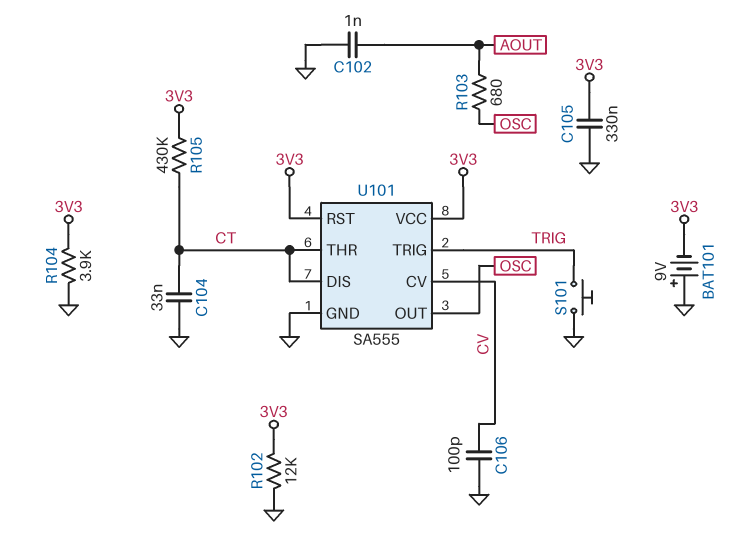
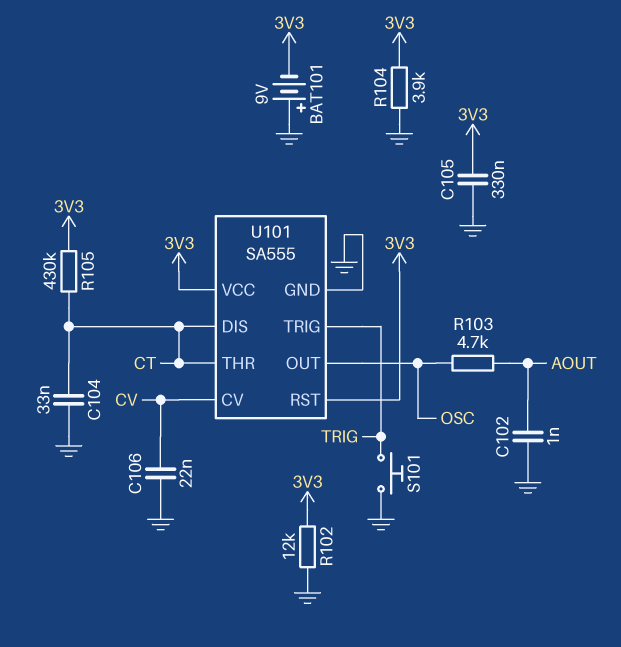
C106: 100pF (CV, GND) -> 22nF (CV, GND)
R103: 680 (AOUT, OSC) -> 4.7k (AOUT, OSC)

